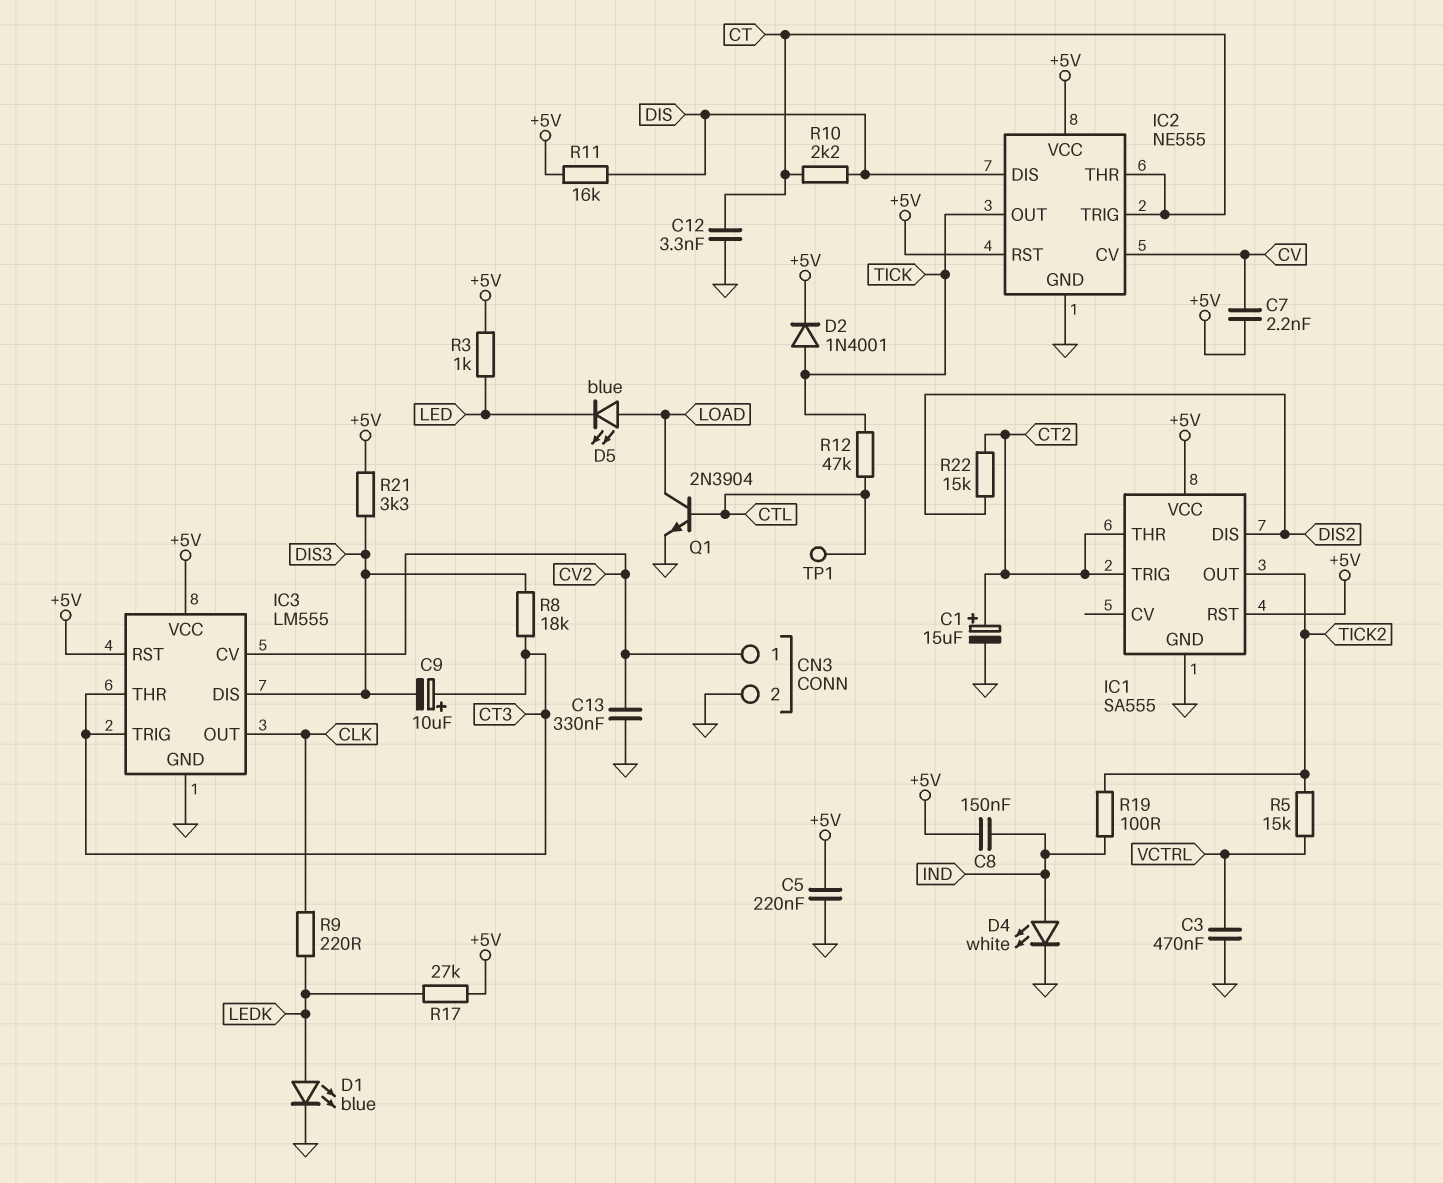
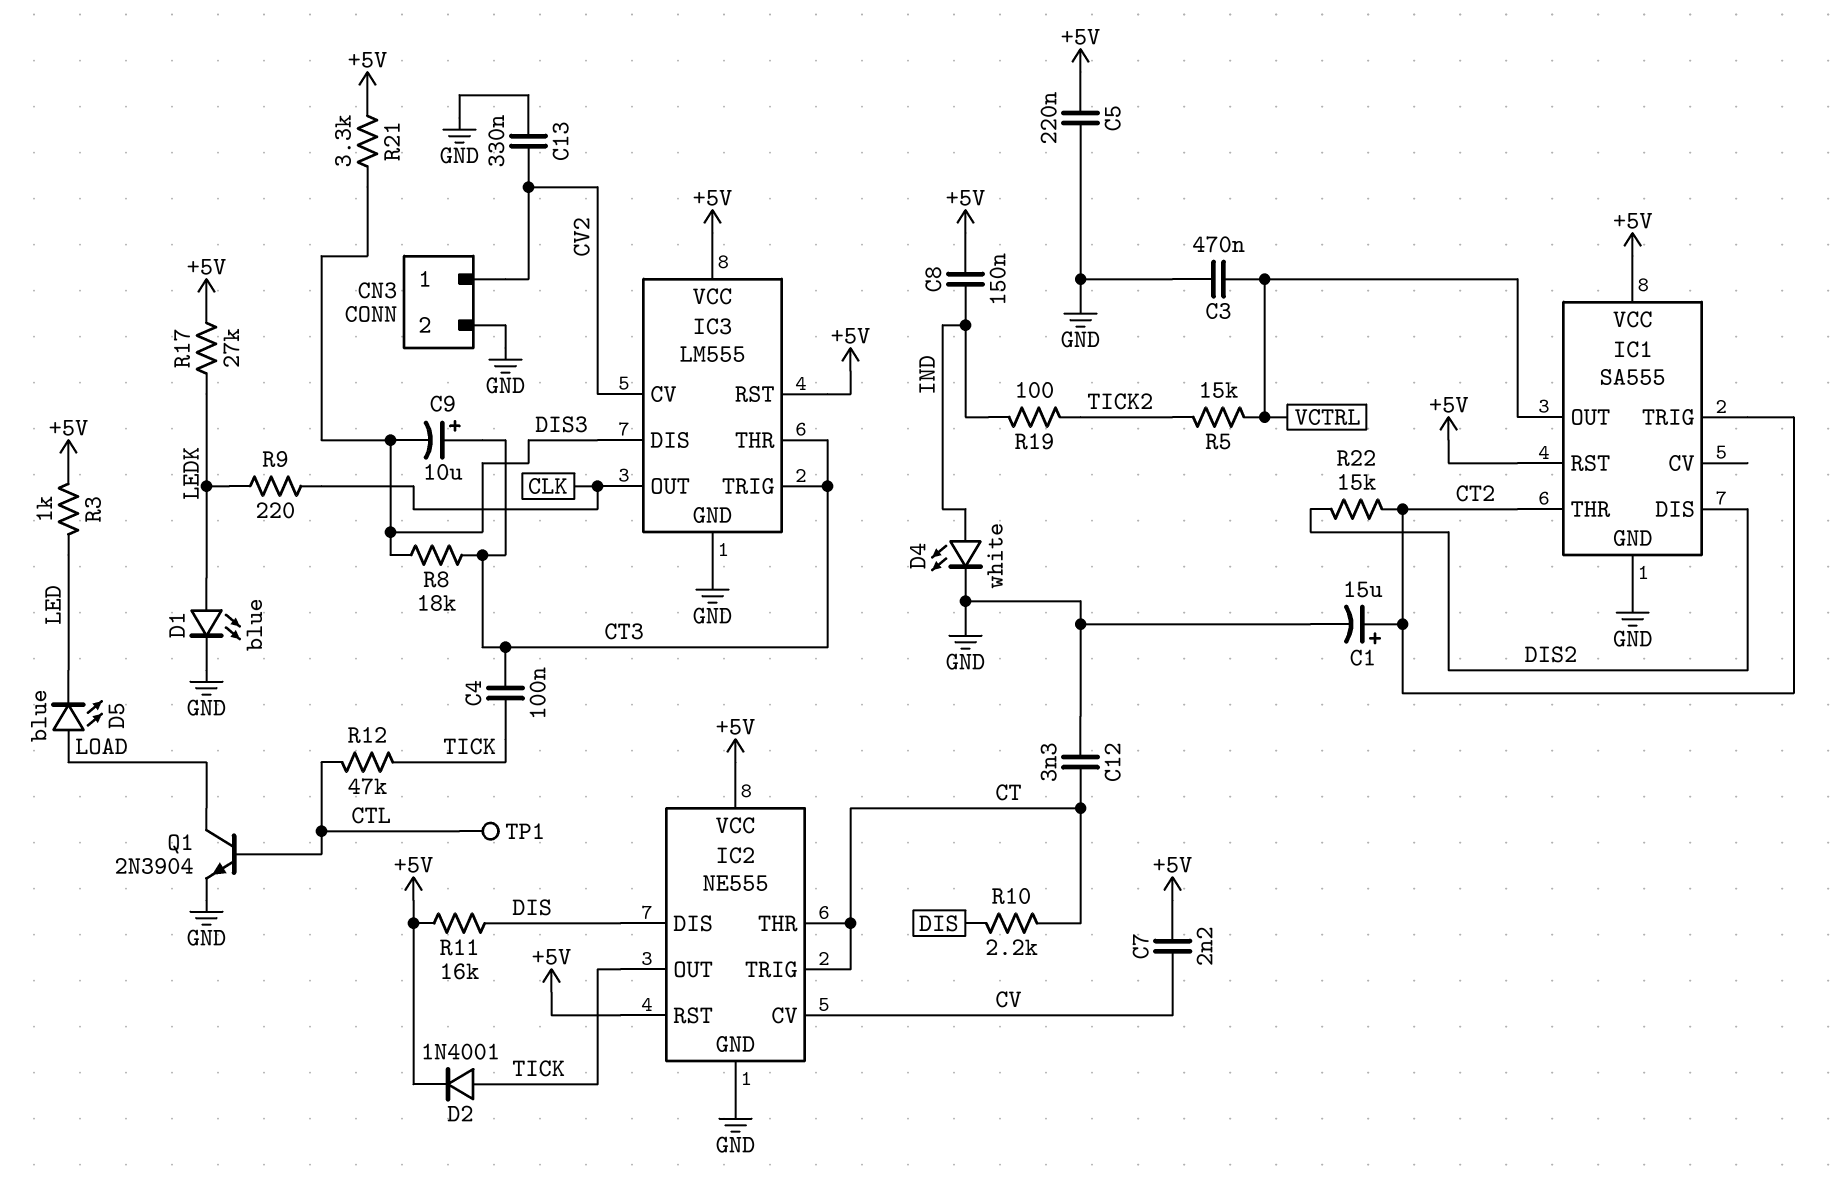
C4: none -> 100nF (CT3, TICK)
IC1 pin OUT: TICK2 -> VCTRL

